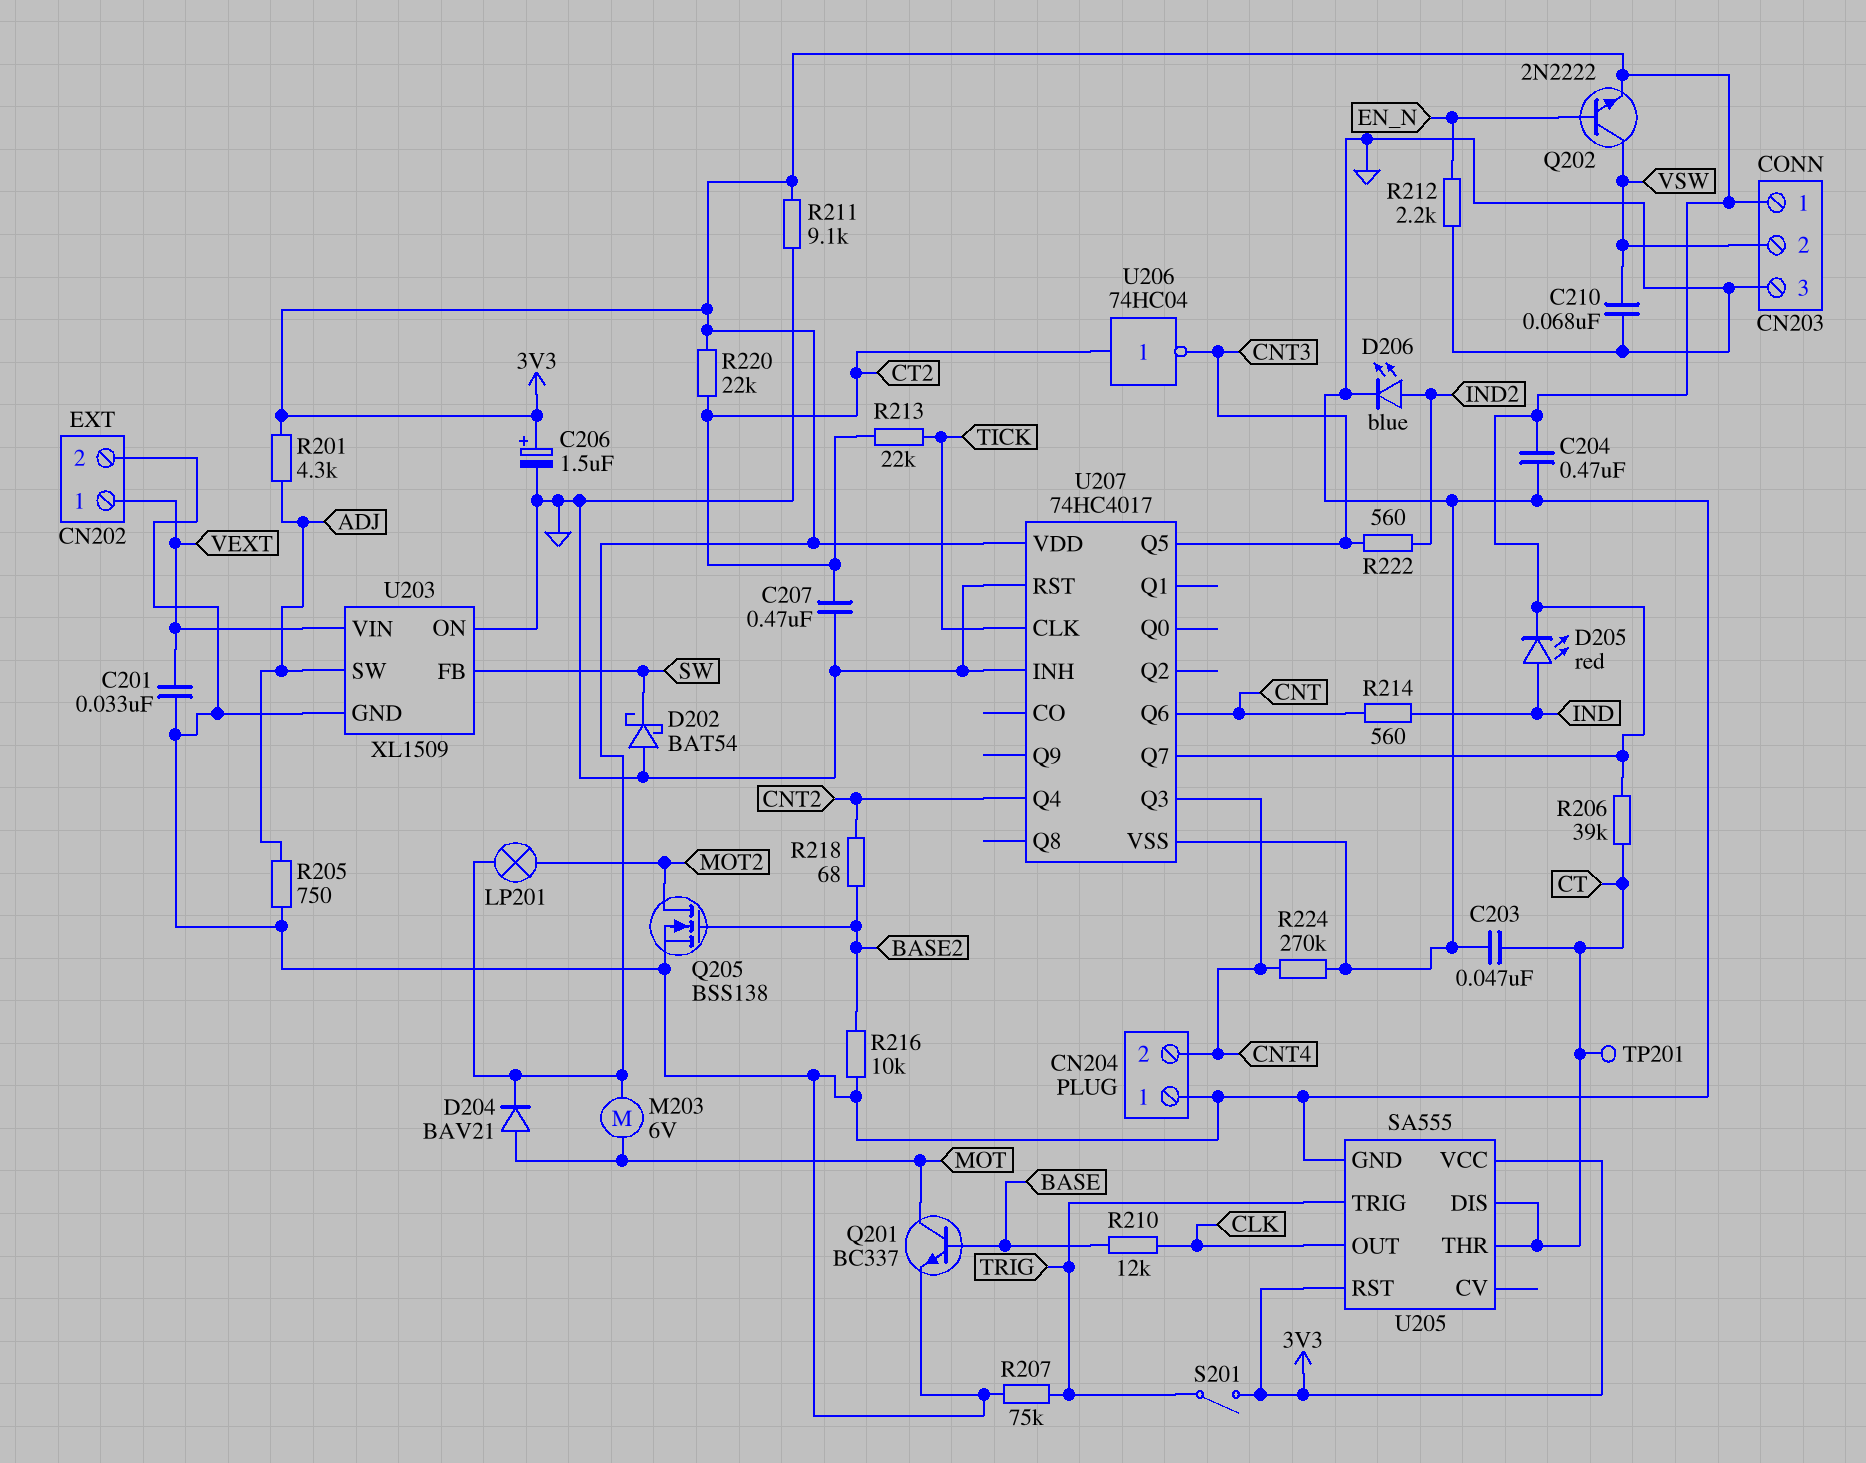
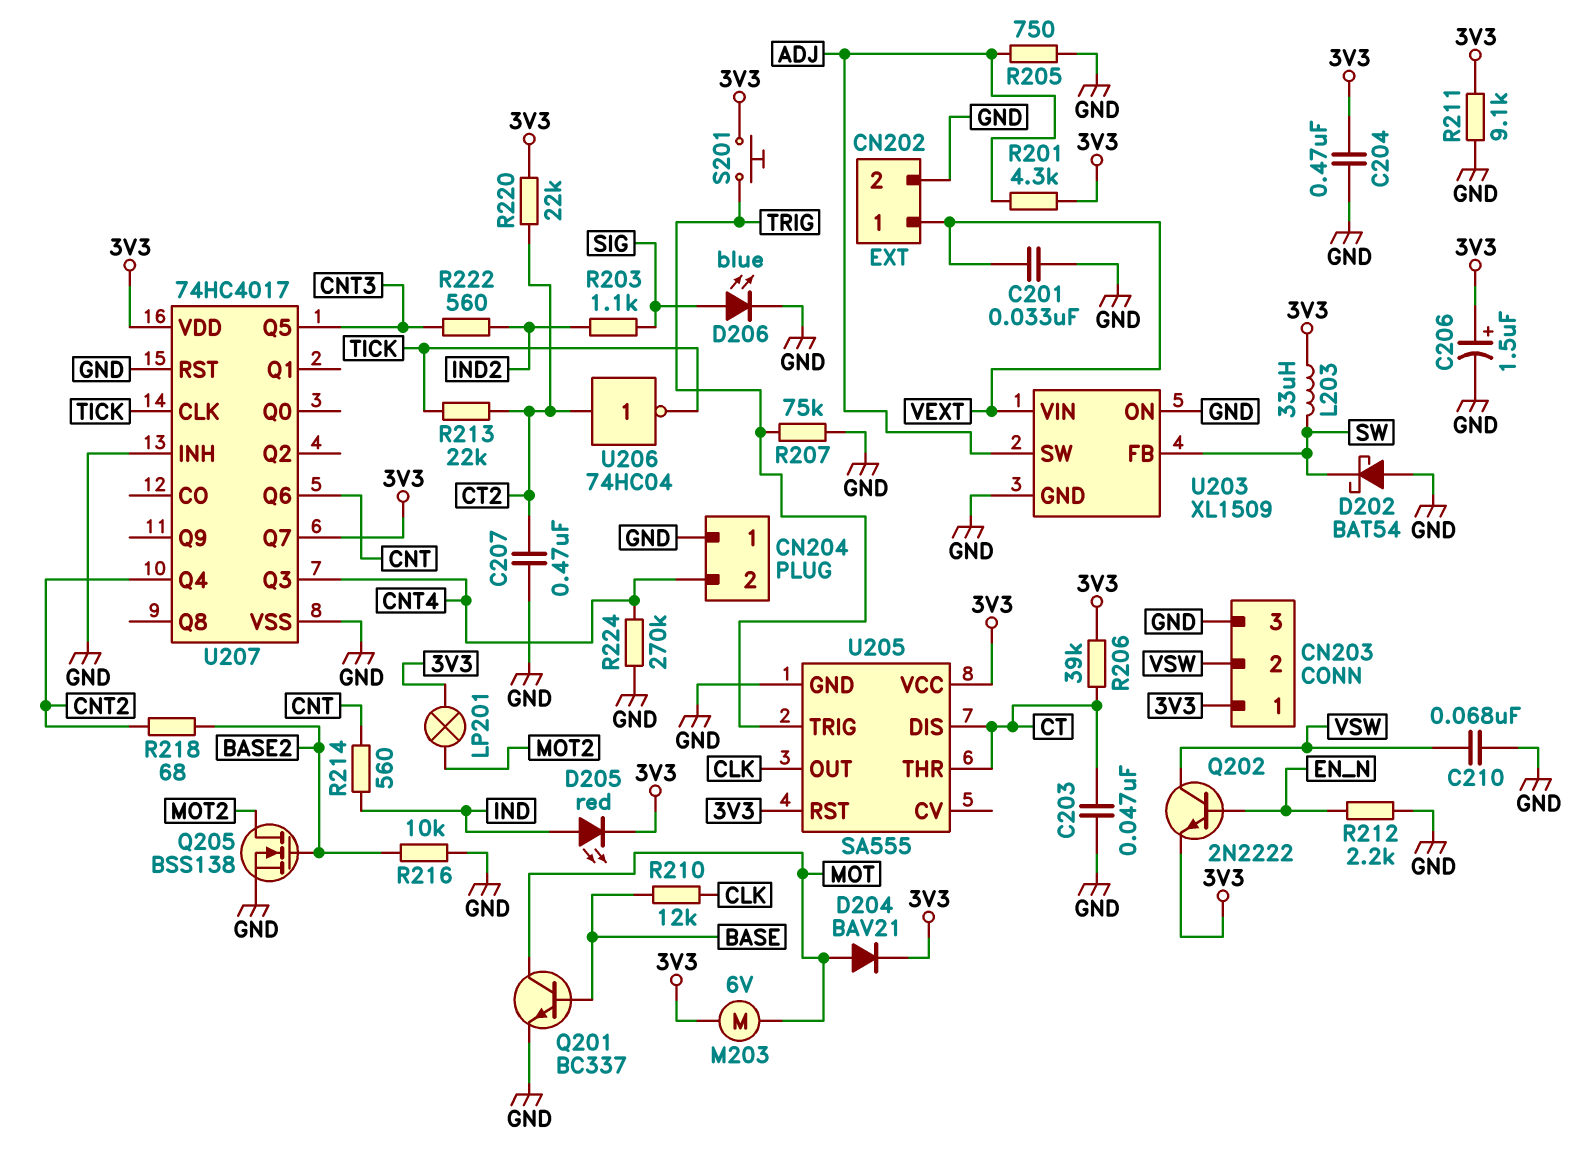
D206: LED blue (A IND2, K GND) -> LED blue (A SIG, K GND)
L203: none -> 33uH (3V3, SW)
R203: none -> 1.1k (IND2, SIG)
S201: switch (3V3, TRIG) -> button (3V3, TRIG)
TP201: test point (CT) -> none
U206: NOT 74HC04 (in CT2, out CNT3) -> NOT 74HC04 (in CT2, out TICK)

